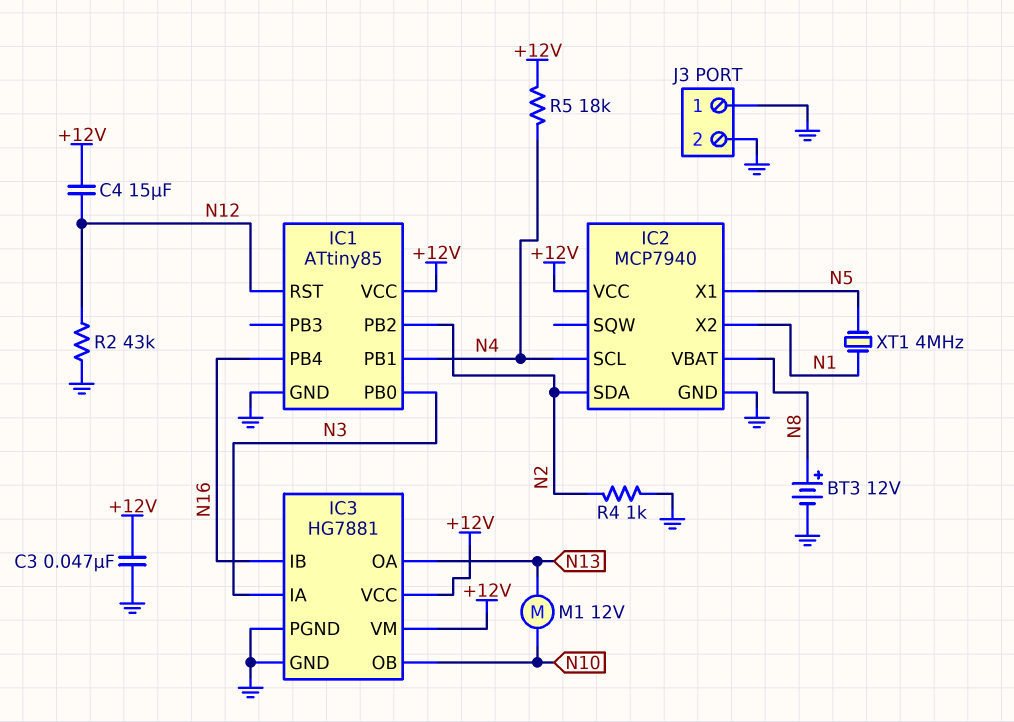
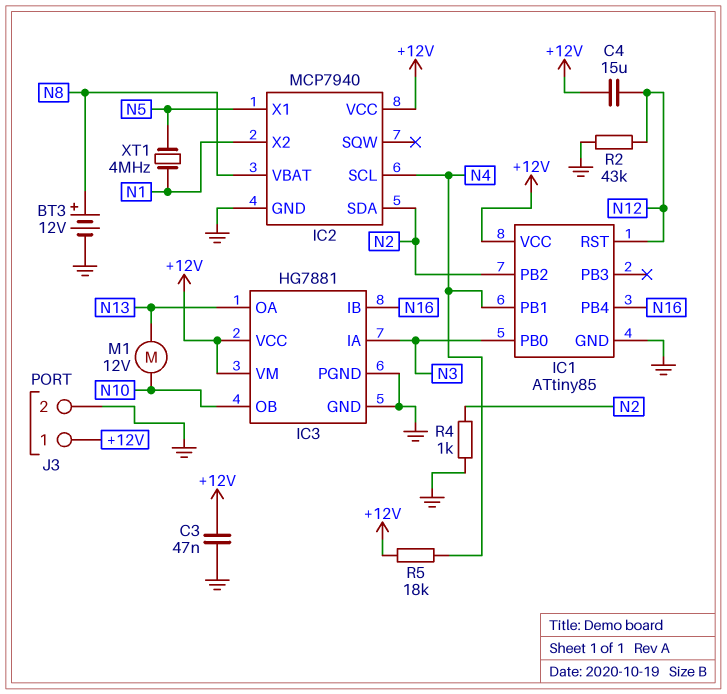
J3 pin 1: GND -> +12V

